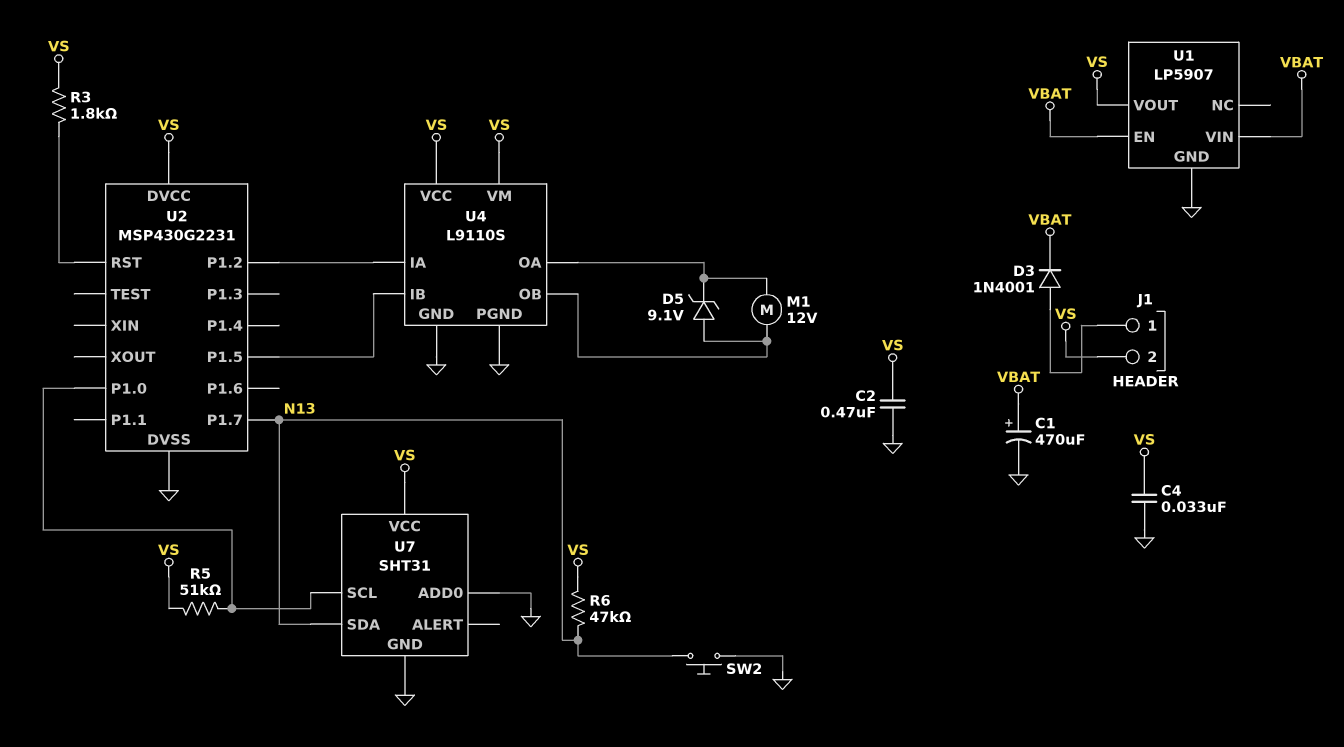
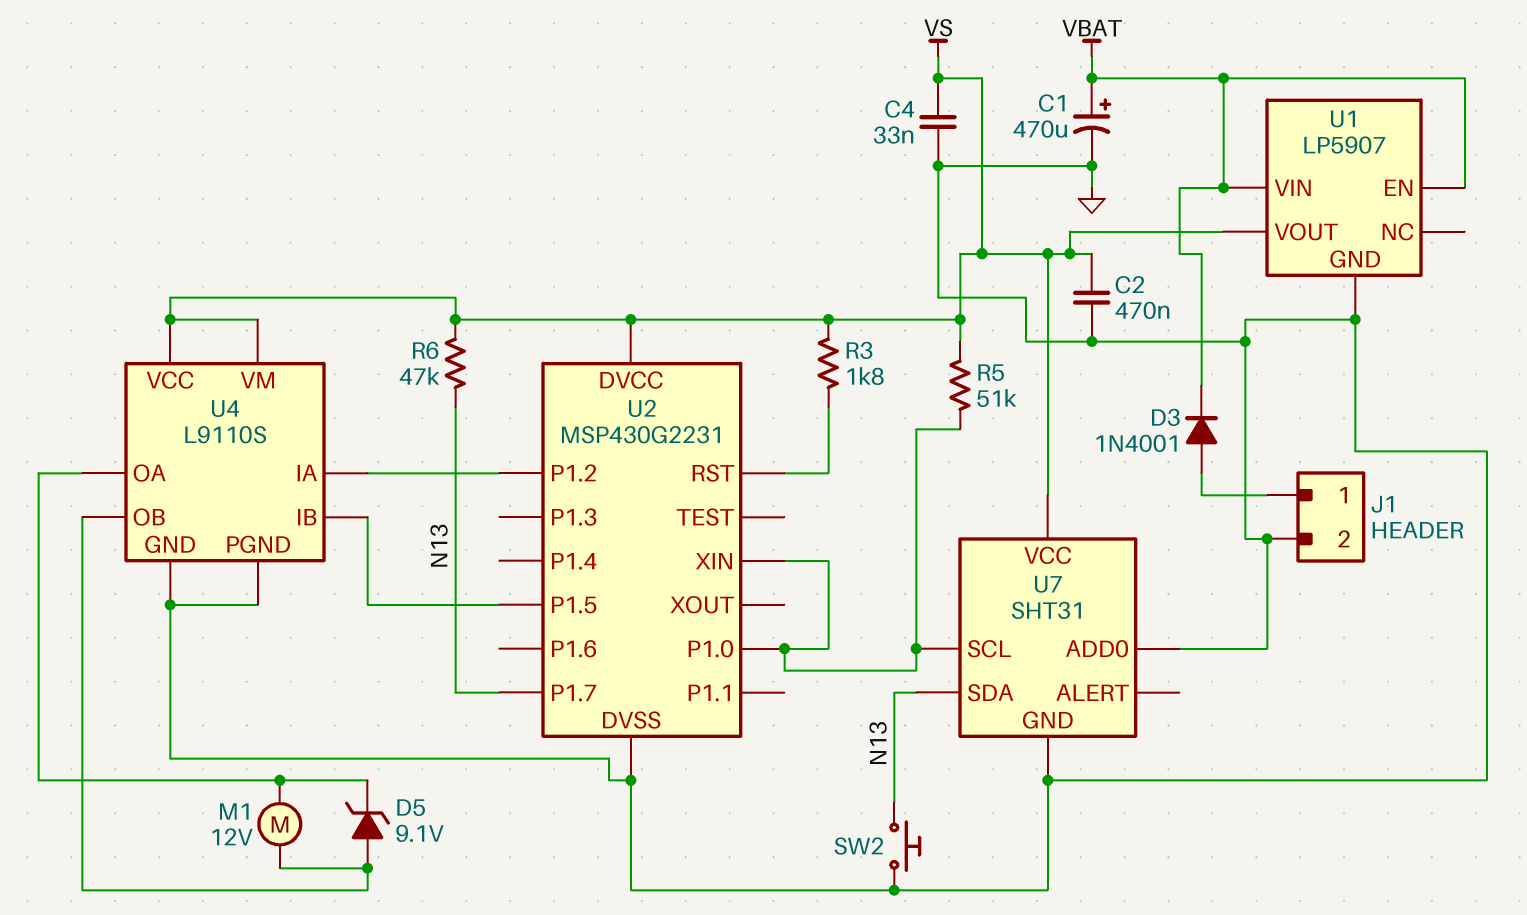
J1 pin 2: VS -> GND
U2 pin XIN: none -> U2/P1.0

